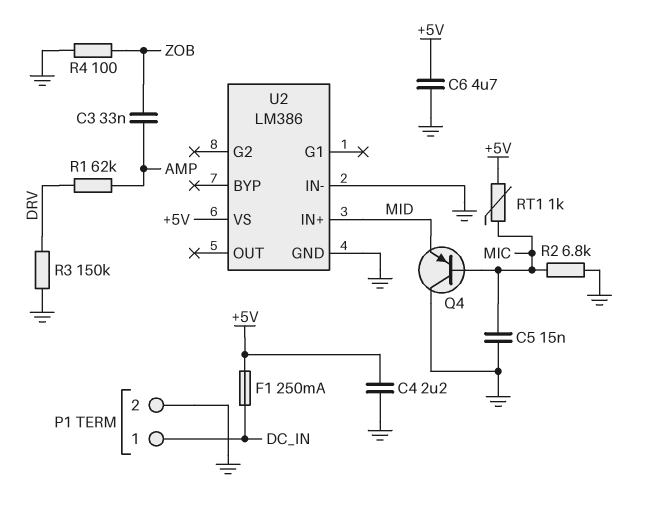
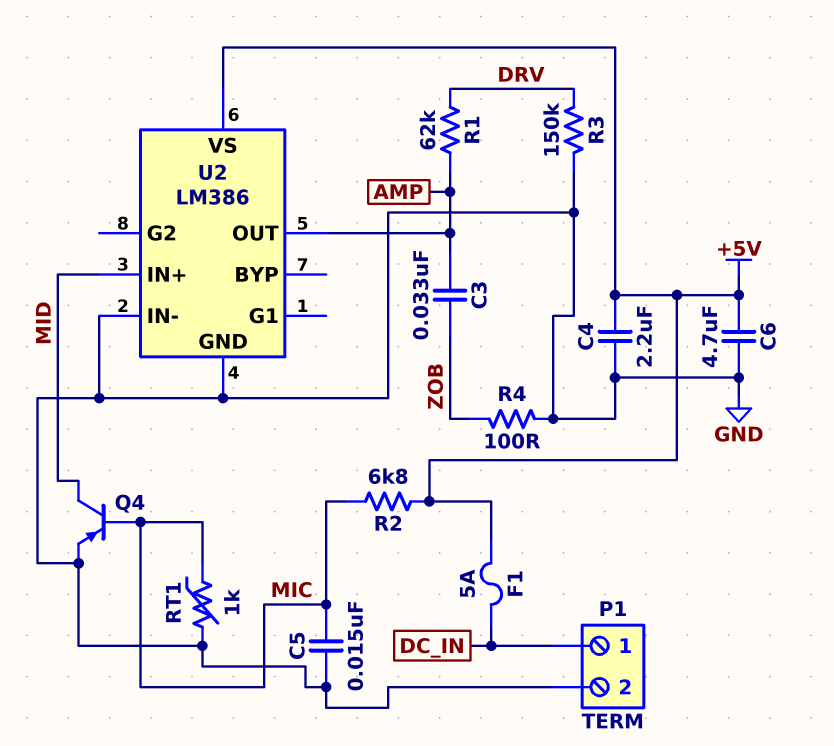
F1: 250mA (+5V, DC_IN) -> 5A (+5V, DC_IN)
Q4: PNP (B MIC, C GND, E MID) -> PNP (B MIC, C MID, E GND)
R2: 6.8k (GND, MIC) -> 6.8k (+5V, MIC)
RT1: 1k (+5V, MIC) -> 1k (GND, MIC)
U2 pin OUT: none -> AMP

